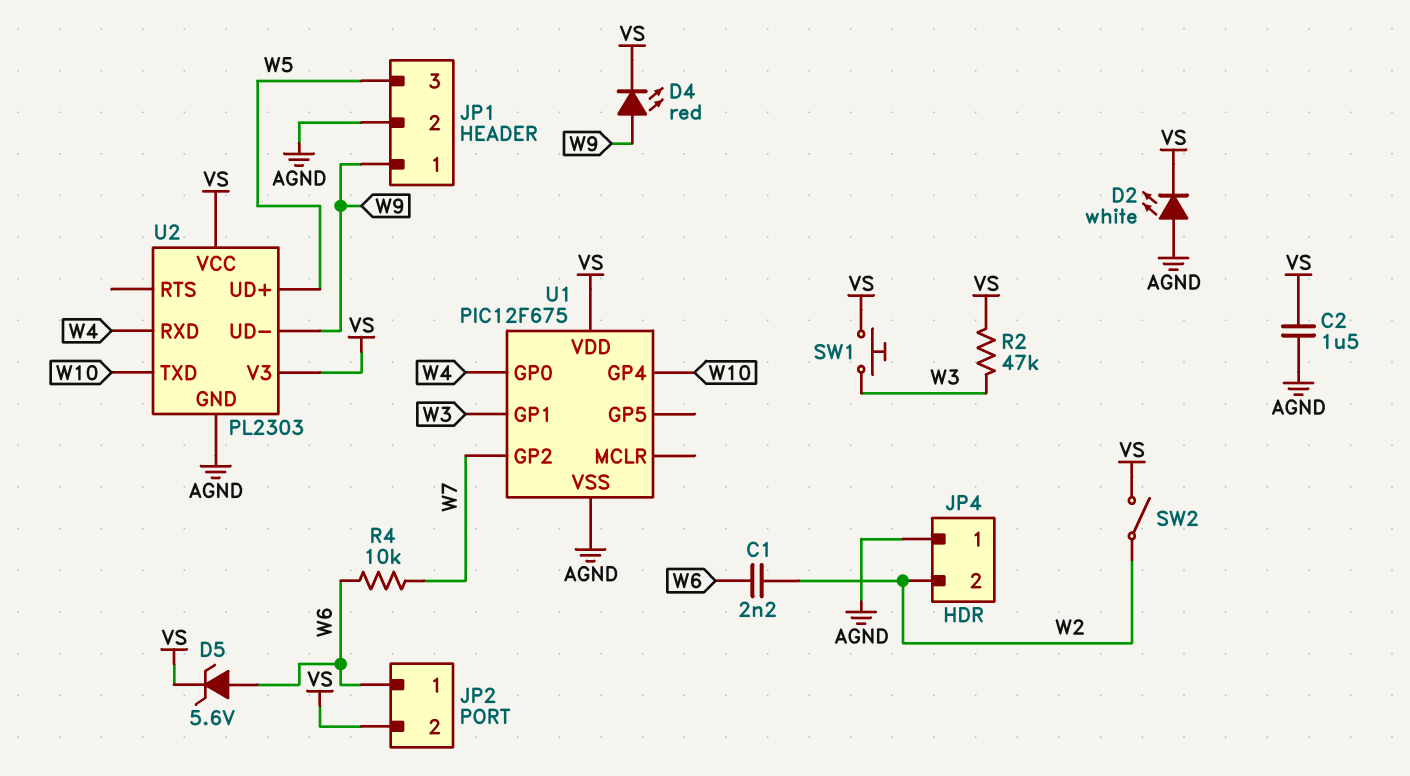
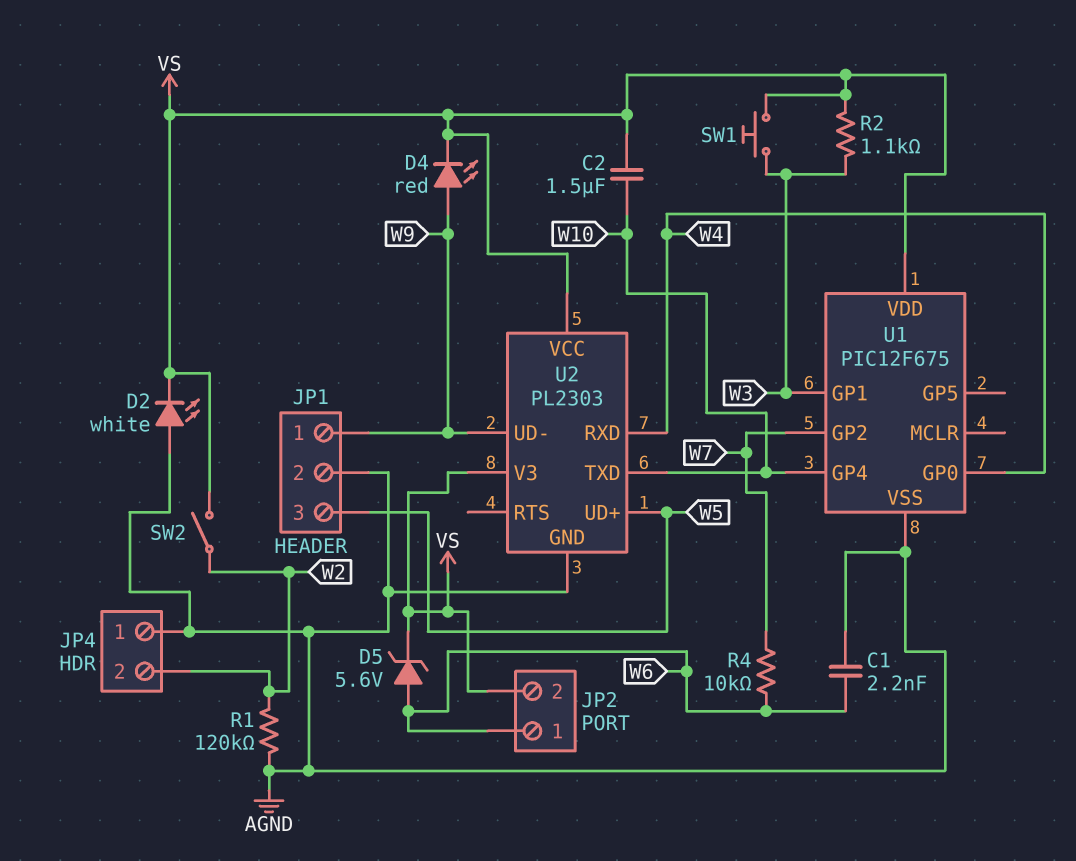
C1: 2.2nF (W2, W6) -> 2.2nF (AGND, W6)
C2: 1.5uF (AGND, VS) -> 1.5uF (VS, W10)
R1: none -> 120k (AGND, W2)
R2: 47k (VS, W3) -> 1.1k (VS, W3)

